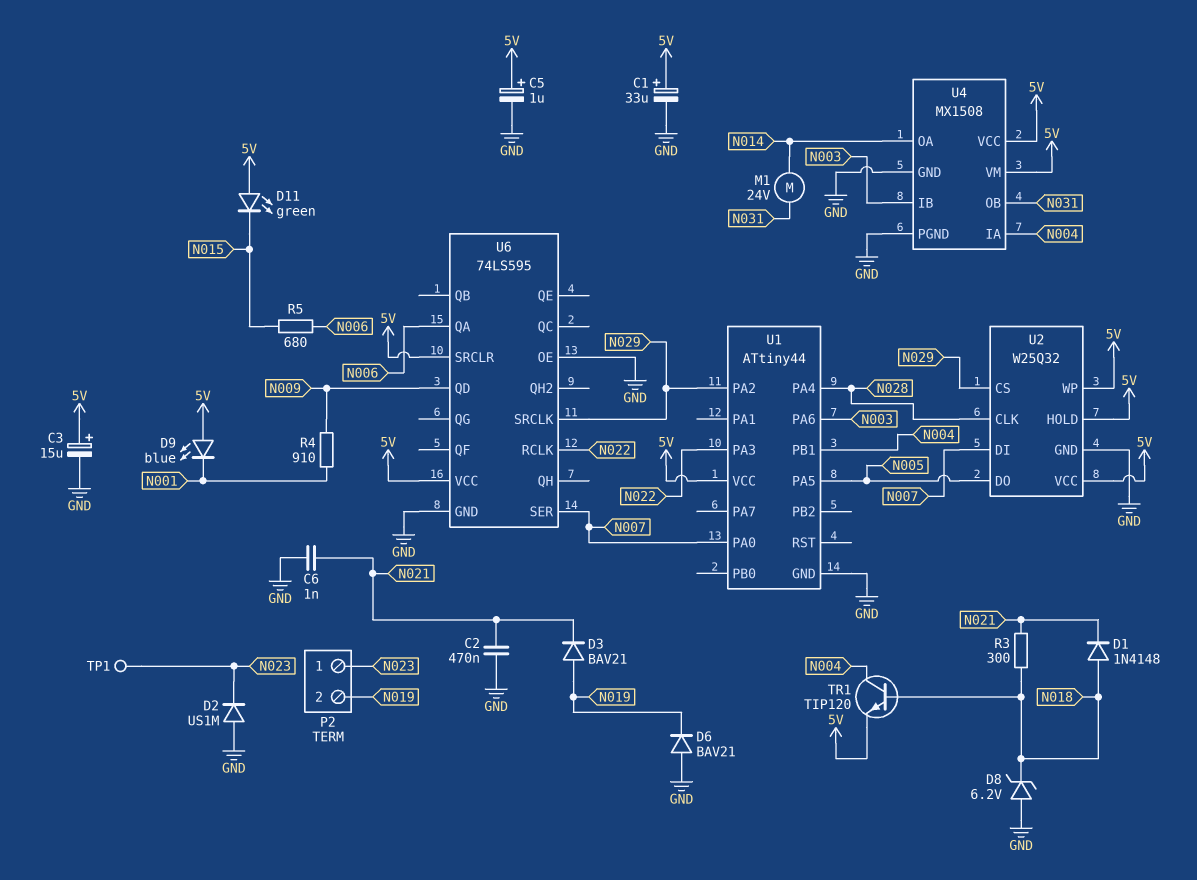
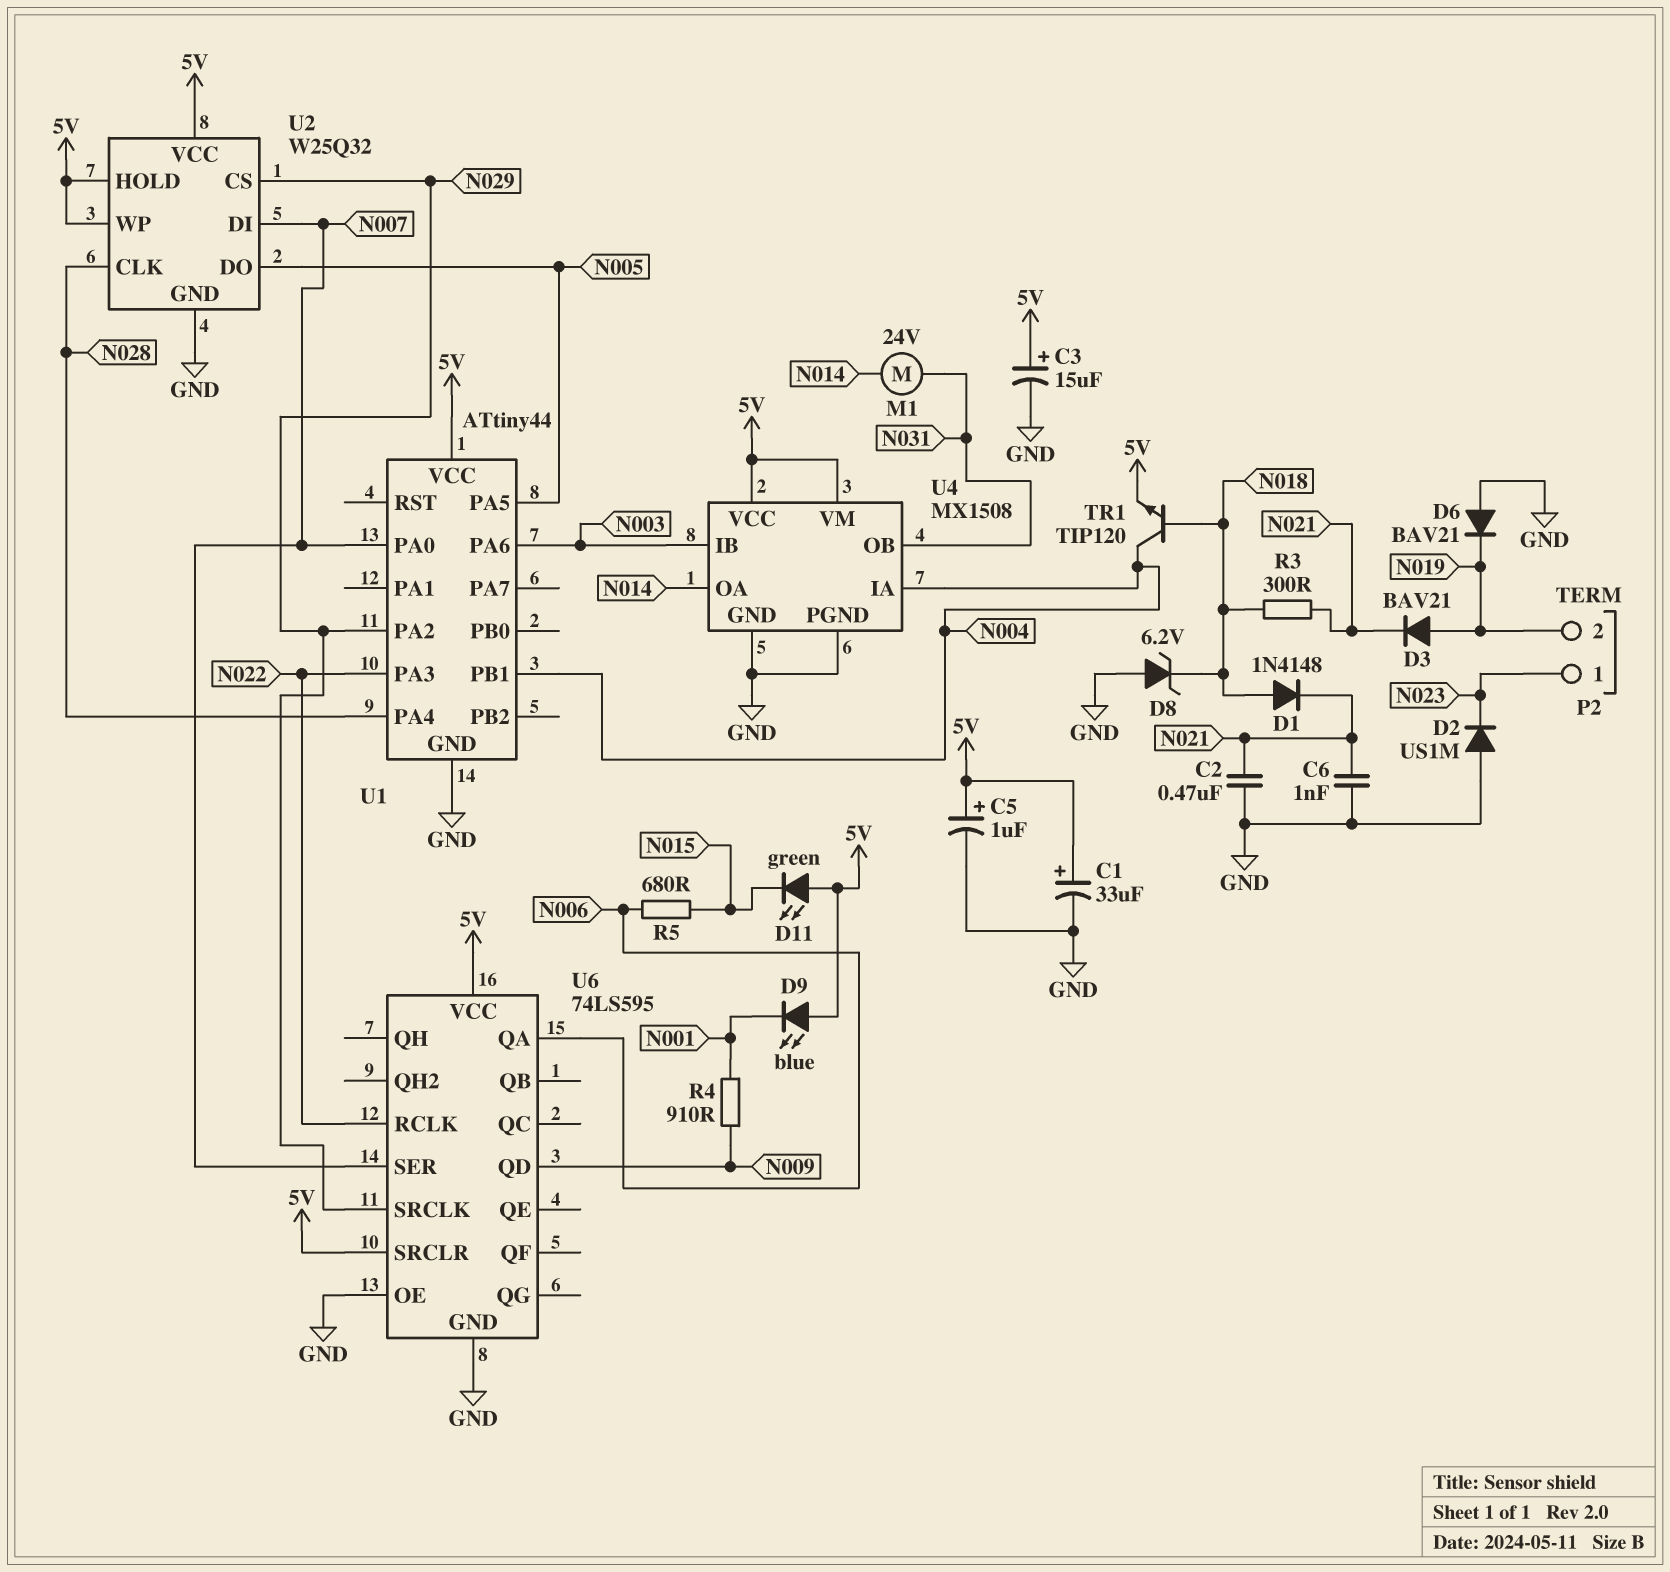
TP1: test point (N023) -> none

